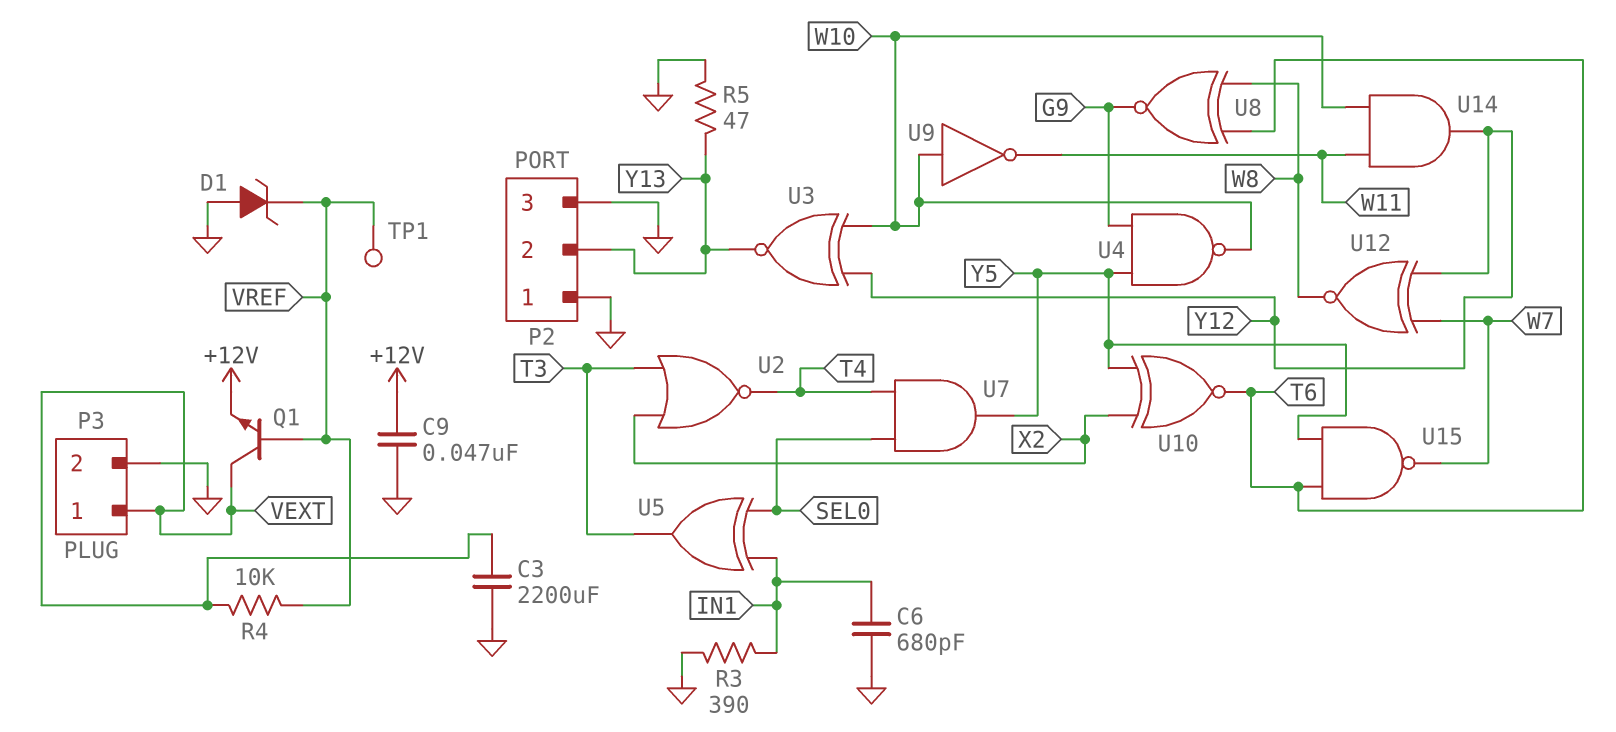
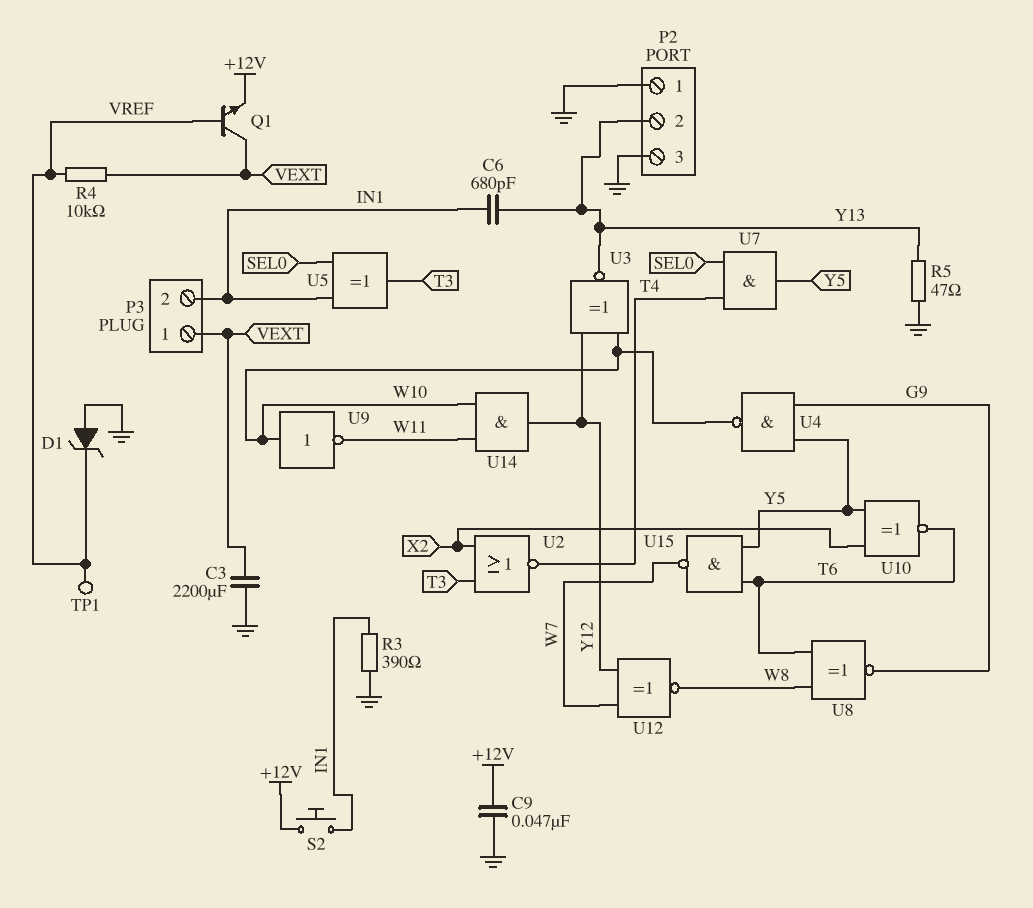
C6: 680pF (GND, IN1) -> 680pF (IN1, Y13)
P3 pin 2: GND -> IN1
S2: none -> button (+12V, IN1)

